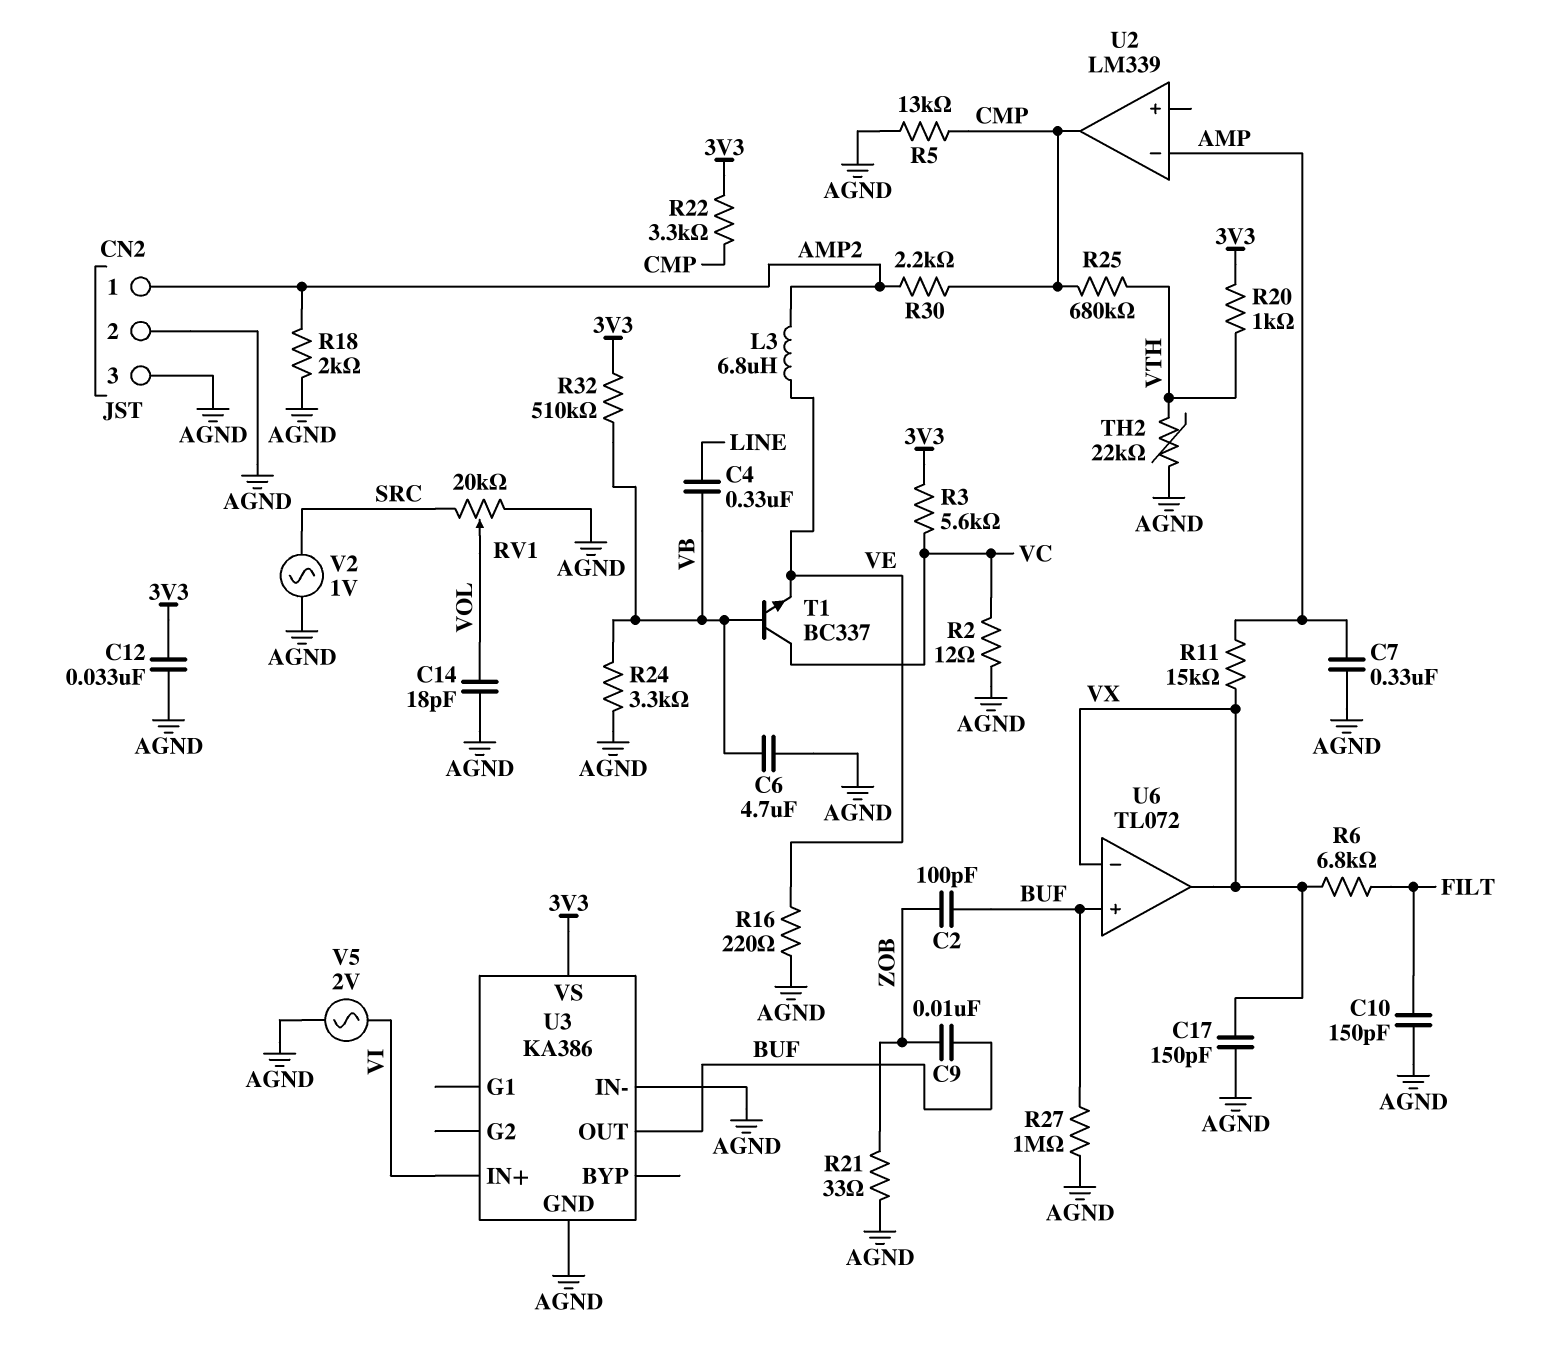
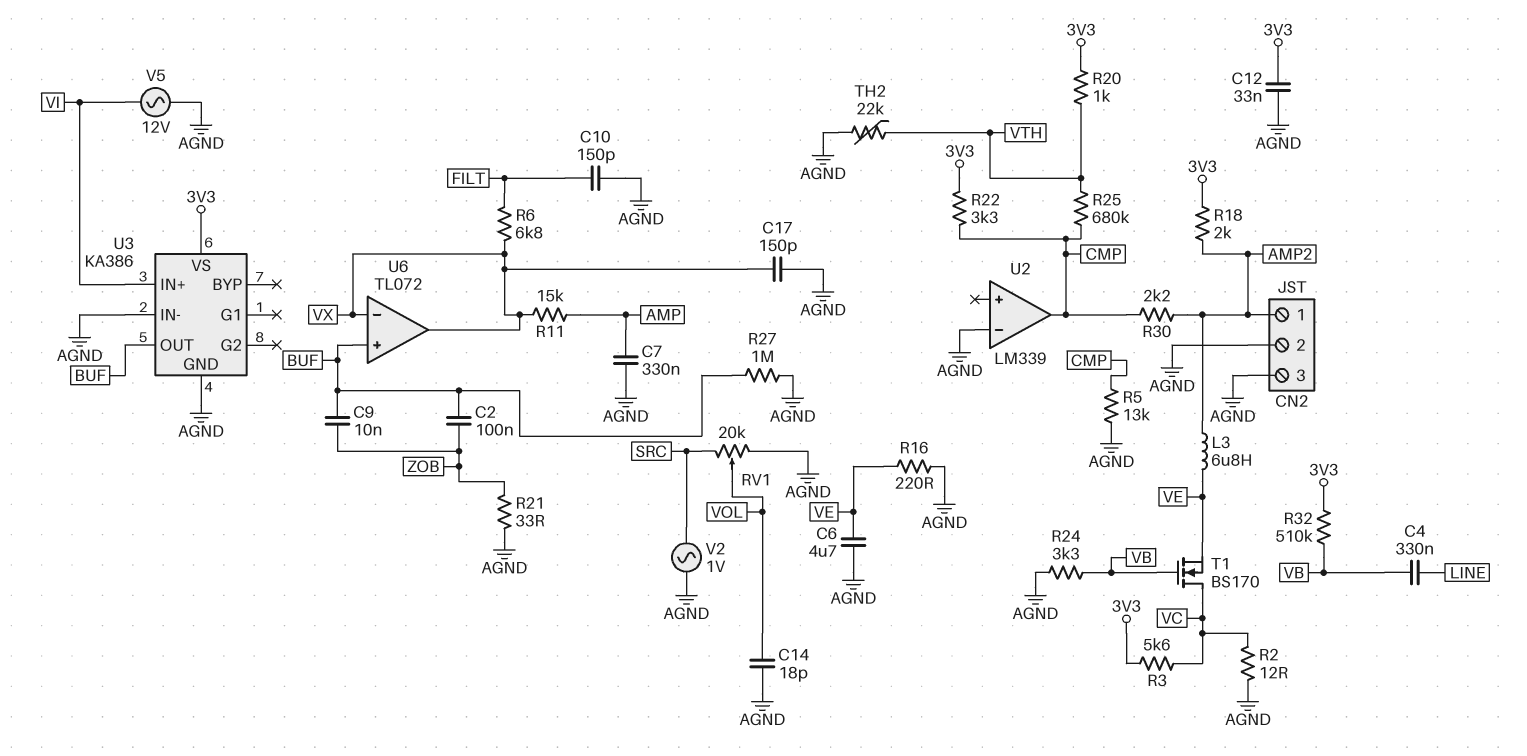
C2: 100pF (BUF, ZOB) -> 100nF (BUF, ZOB)
C6: 4.7uF (AGND, VB) -> 4.7uF (AGND, VE)
R18: 2k (AGND, AMP2) -> 2k (3V3, AMP2)
T1: NPN BC337 (B VB, C VC, E VE) -> NMOS BS170 (G VB, D VC, S VE)
U2 pin in-: AMP -> AGND
V5: AC 2V (AGND, VI) -> AC 12V (AGND, VI)

